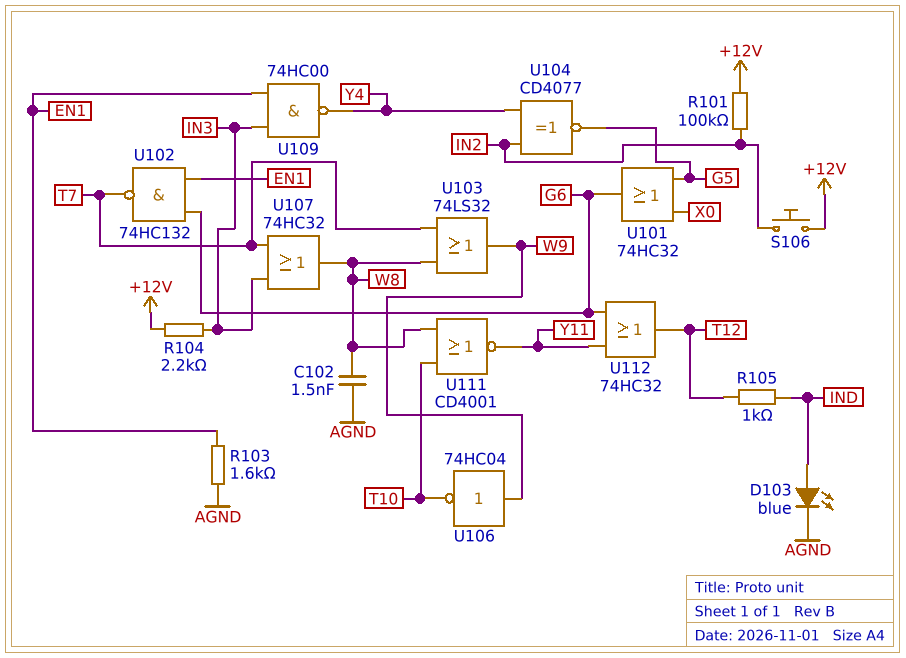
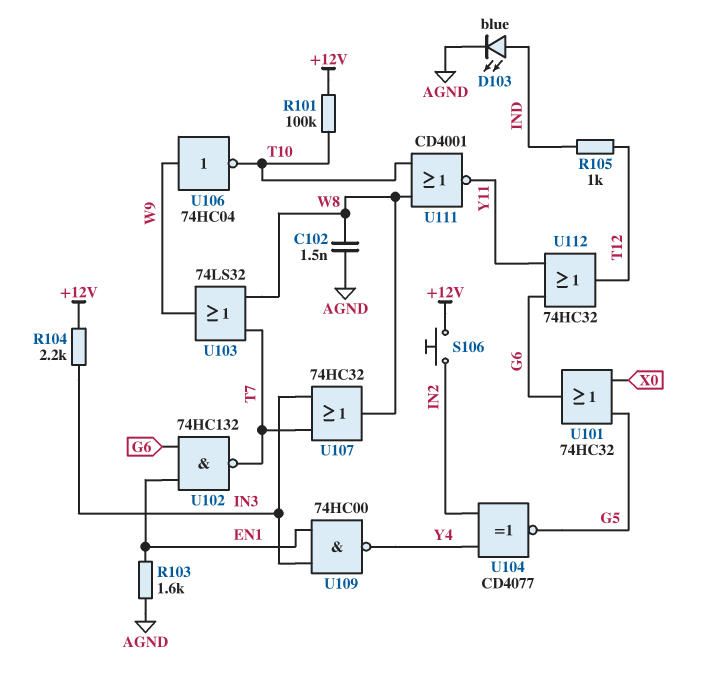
R101: 100k (+12V, IN2) -> 100k (+12V, T10)

